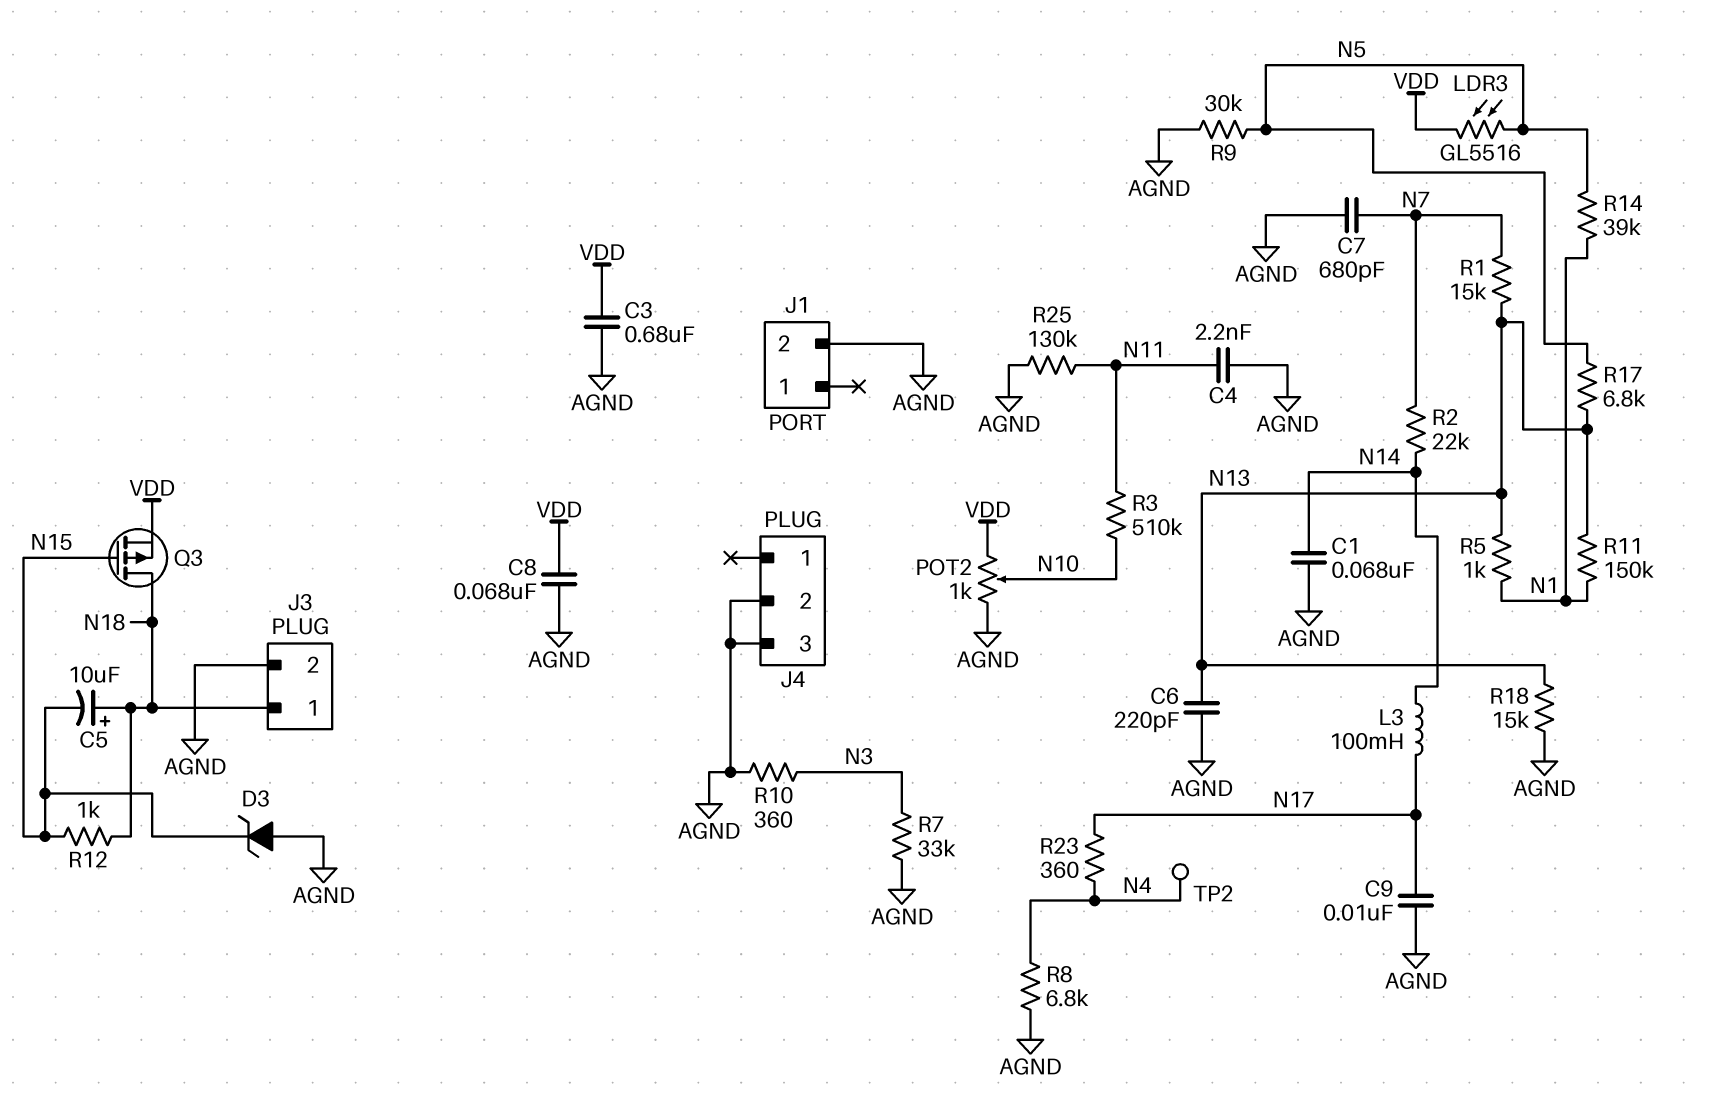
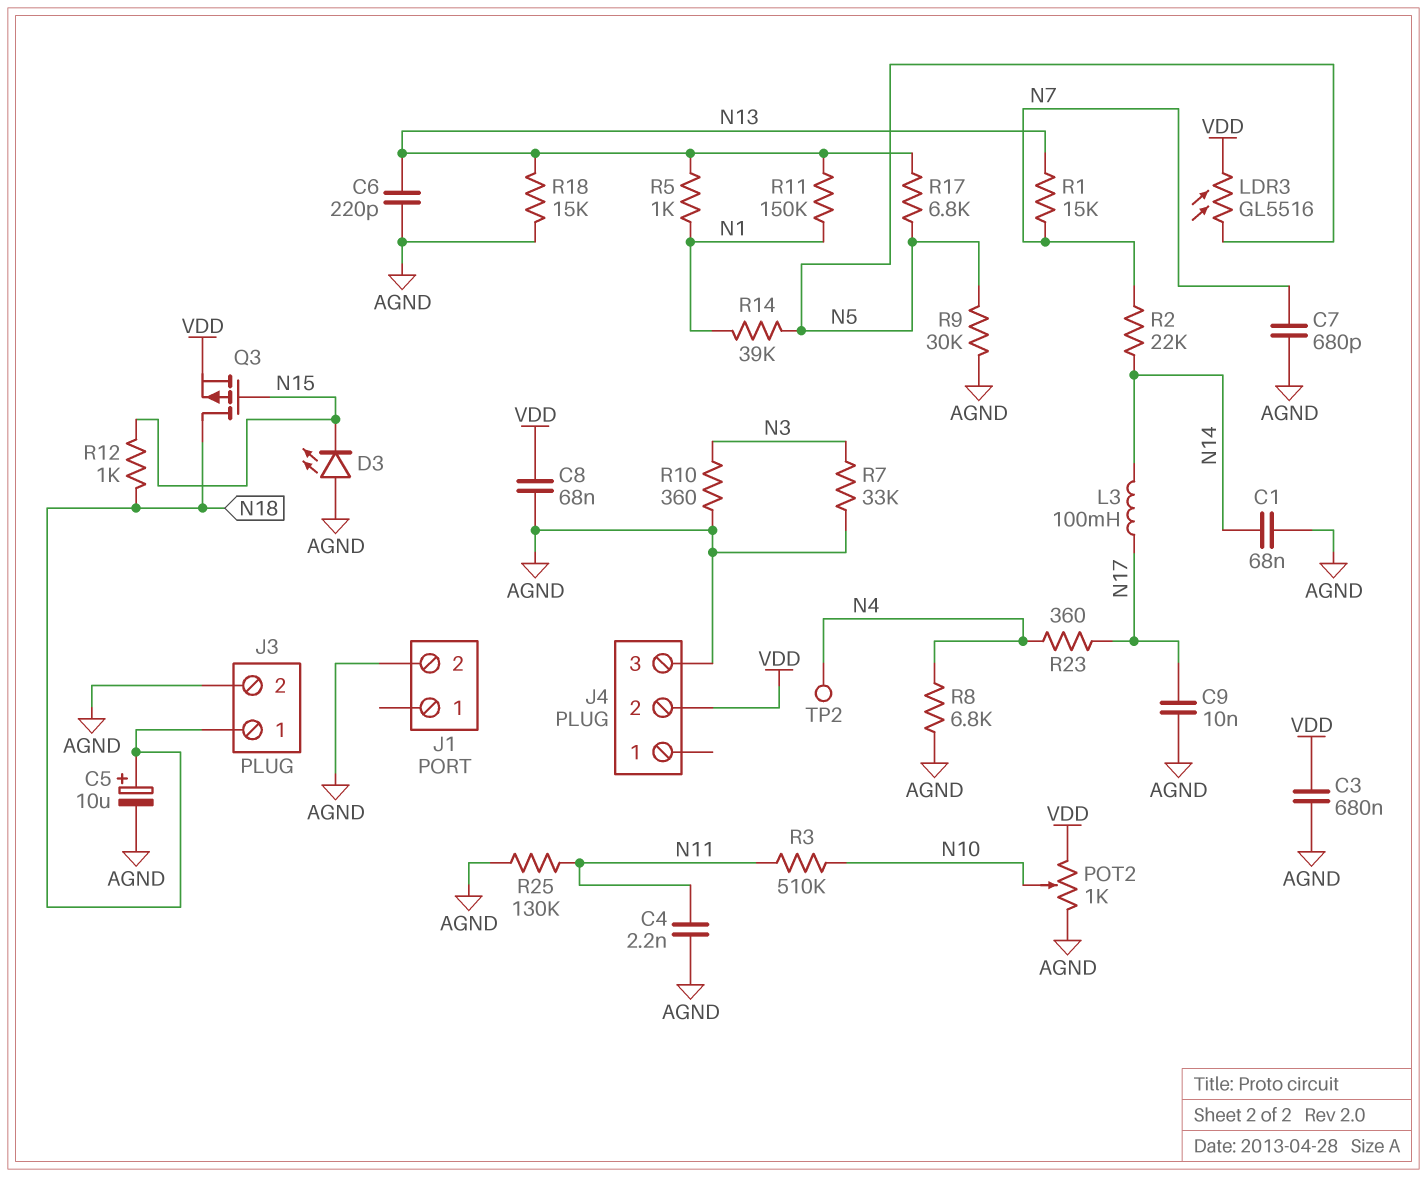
C5: 10uF (plus N18, minus N15) -> 10uF (plus N18, minus AGND)
D3: zener (A AGND, K N15) -> LED (A AGND, K N15)
J4 pin 2: AGND -> VDD

